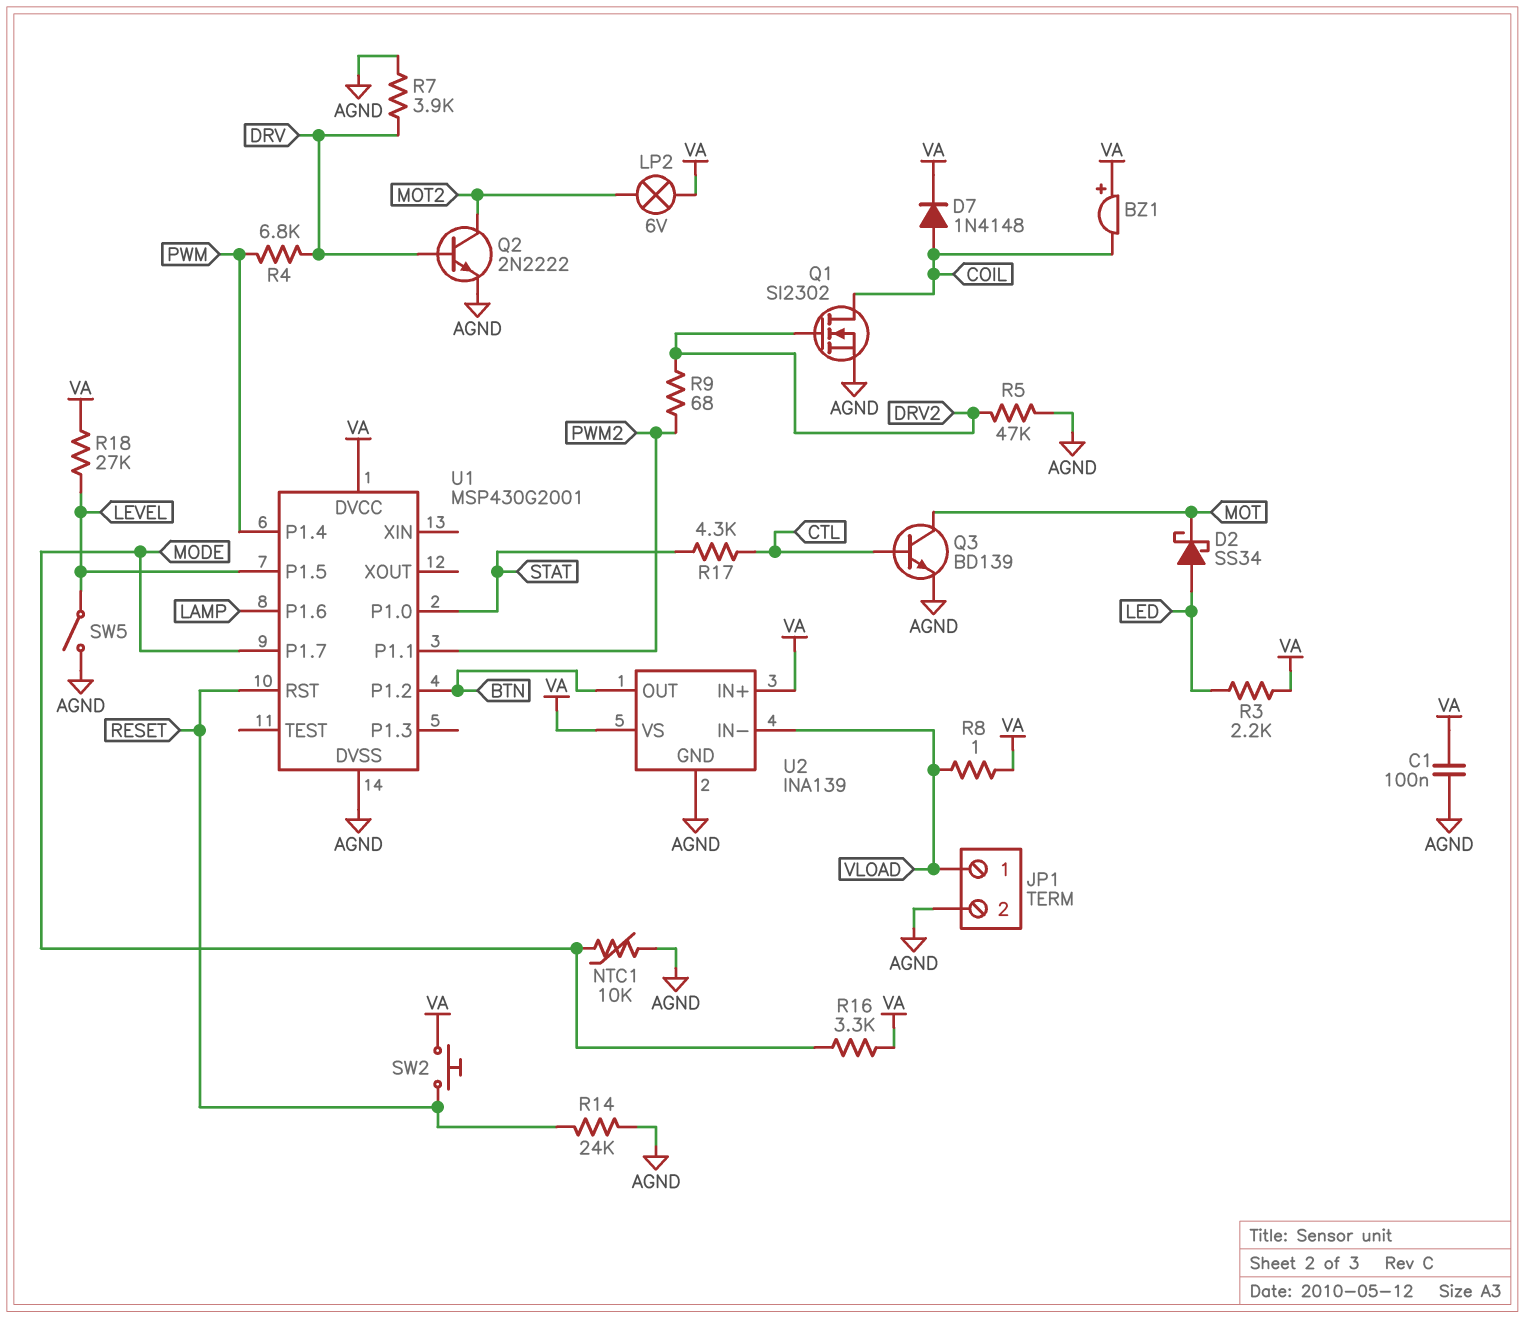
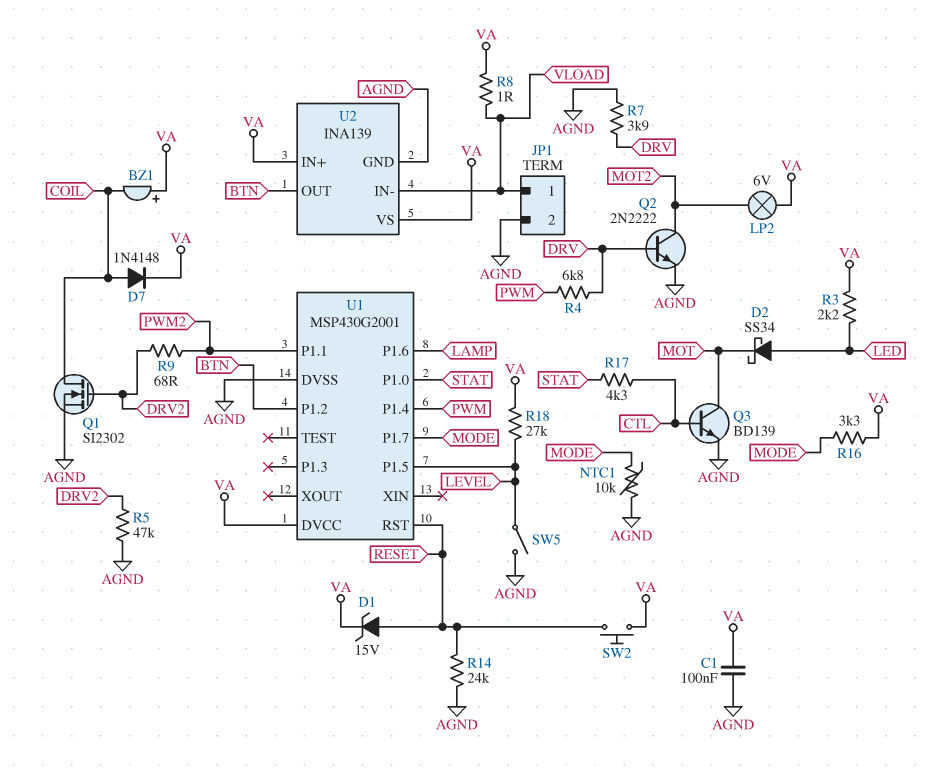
D1: none -> zener 15V (A RESET, K VA)

